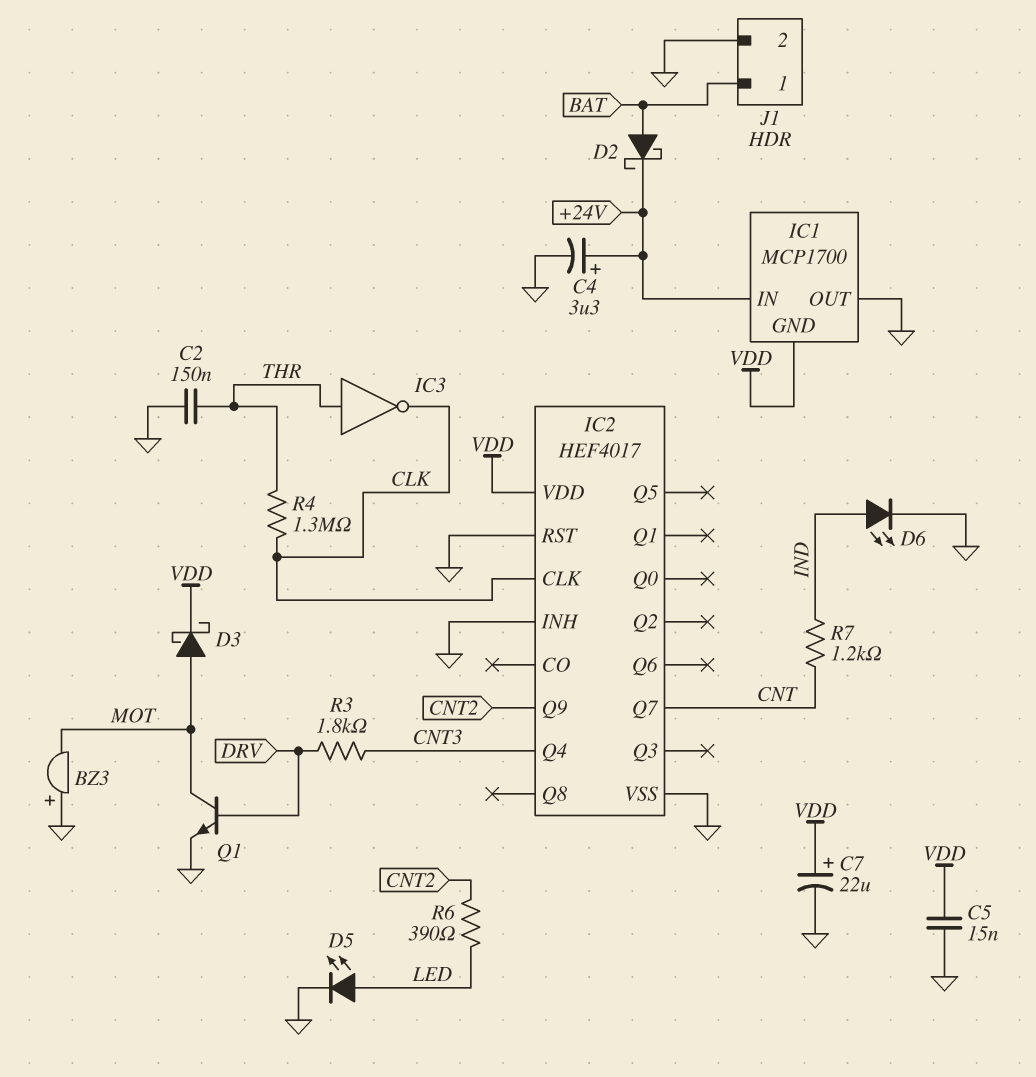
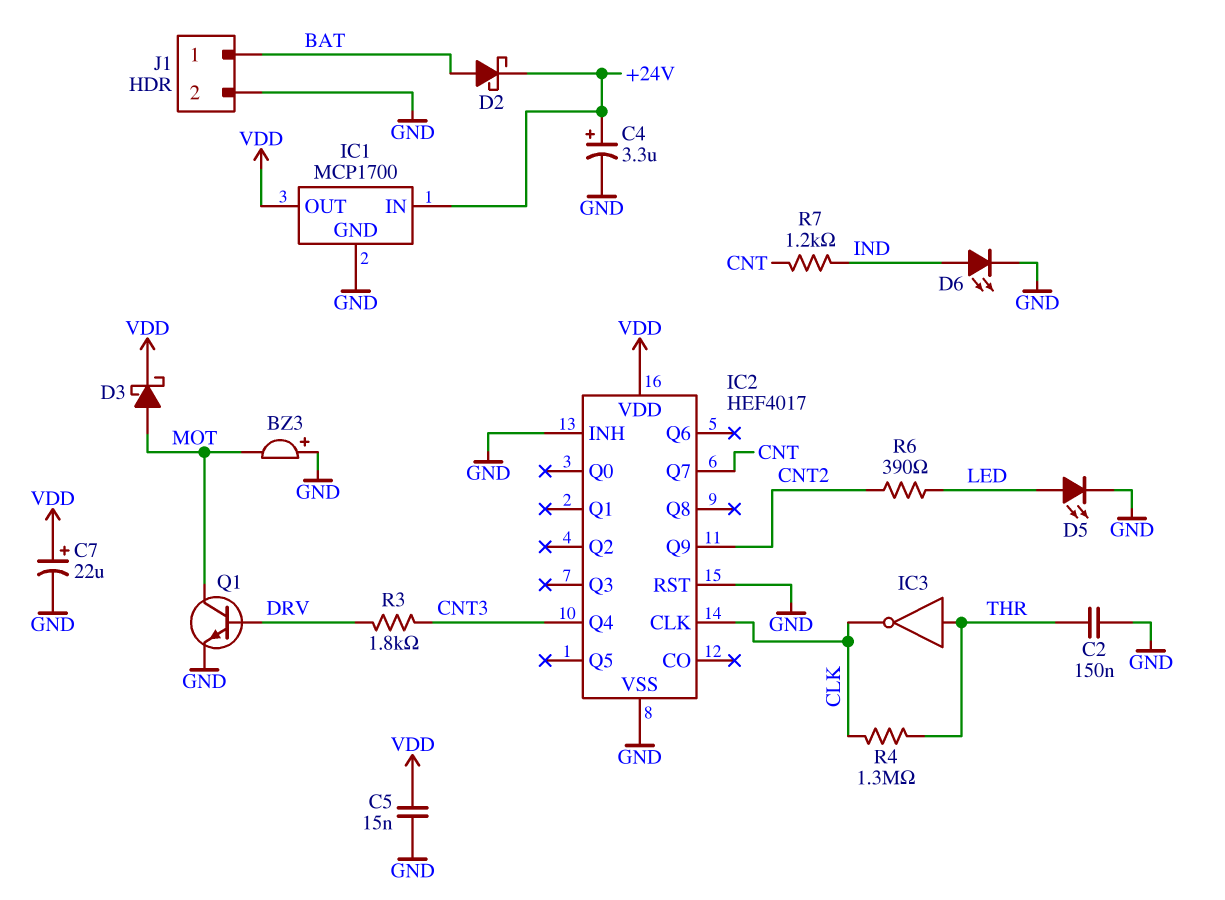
IC1 pin GND: VDD -> GND
IC1 pin OUT: GND -> VDD

